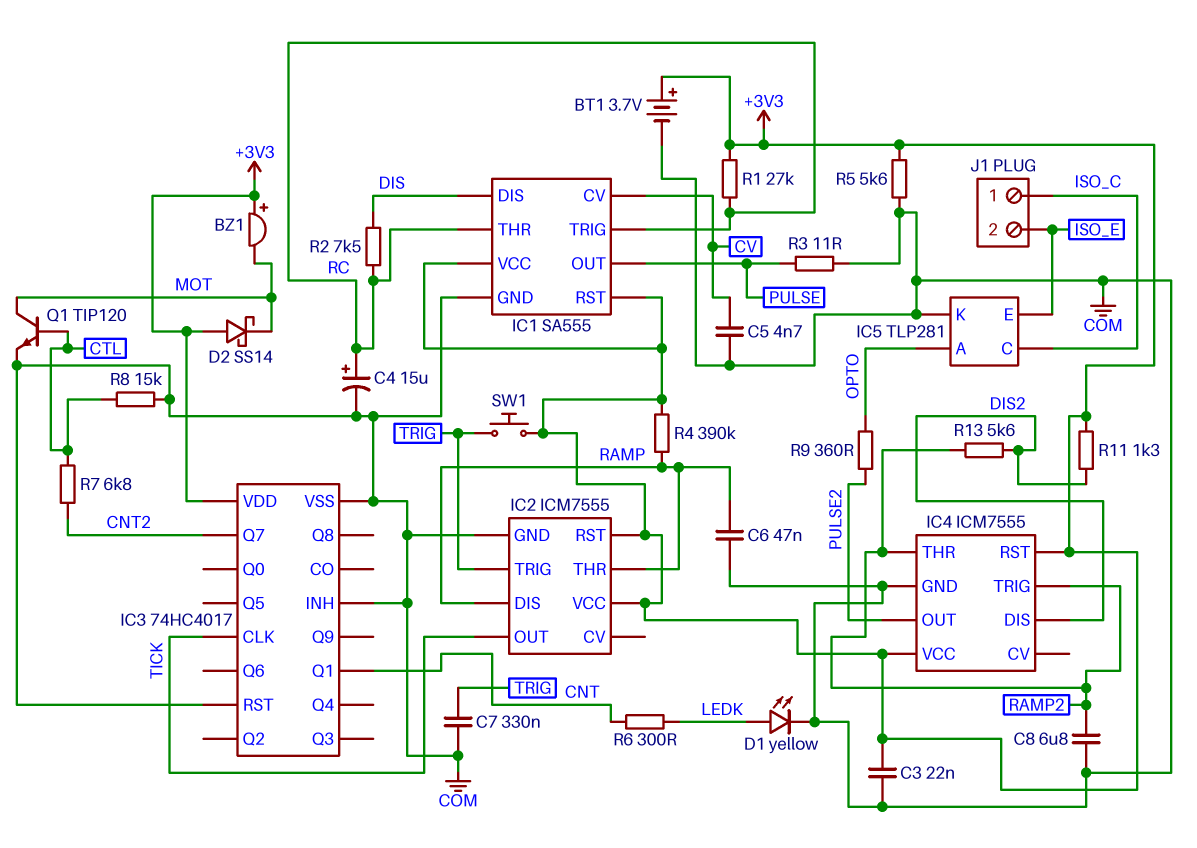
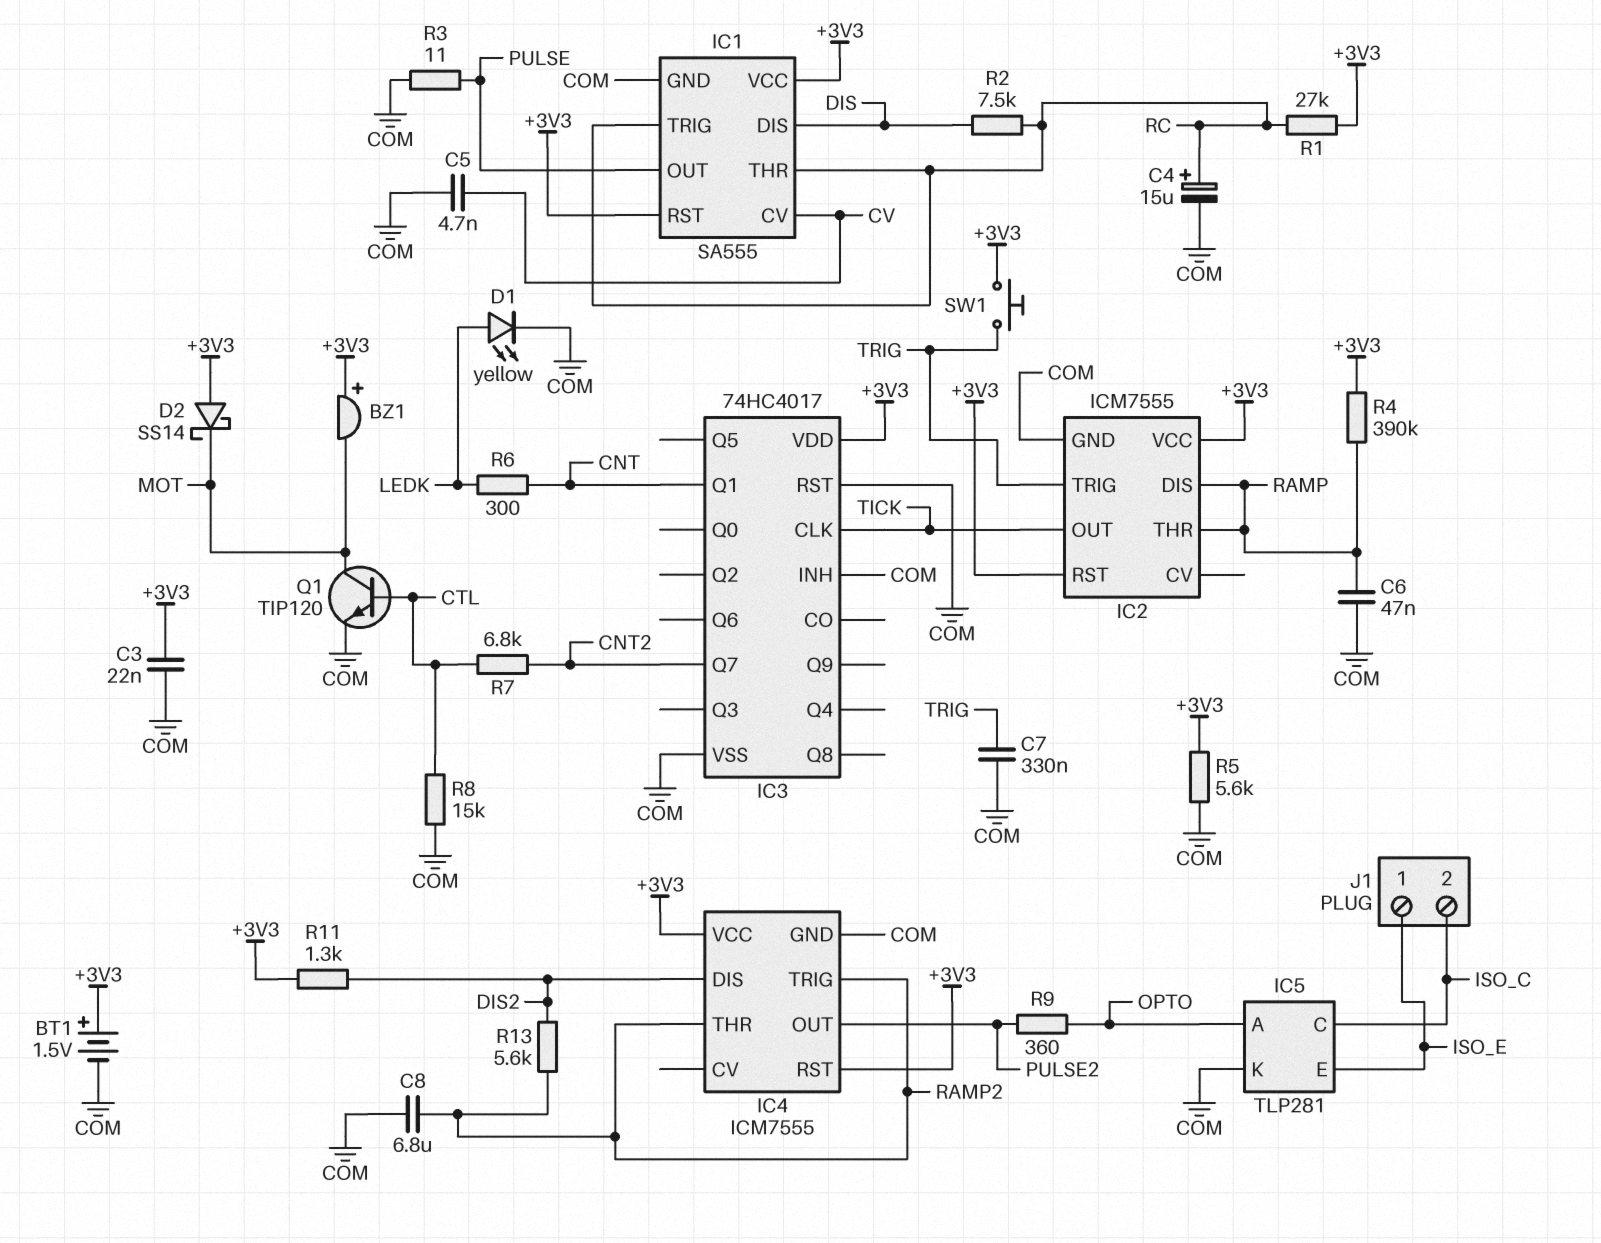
BT1: 3.7V (plus +3V3, minus COM) -> 1.5V (plus +3V3, minus COM)
J1 pin 1: ISO_C -> ISO_E
J1 pin 2: ISO_E -> ISO_C

